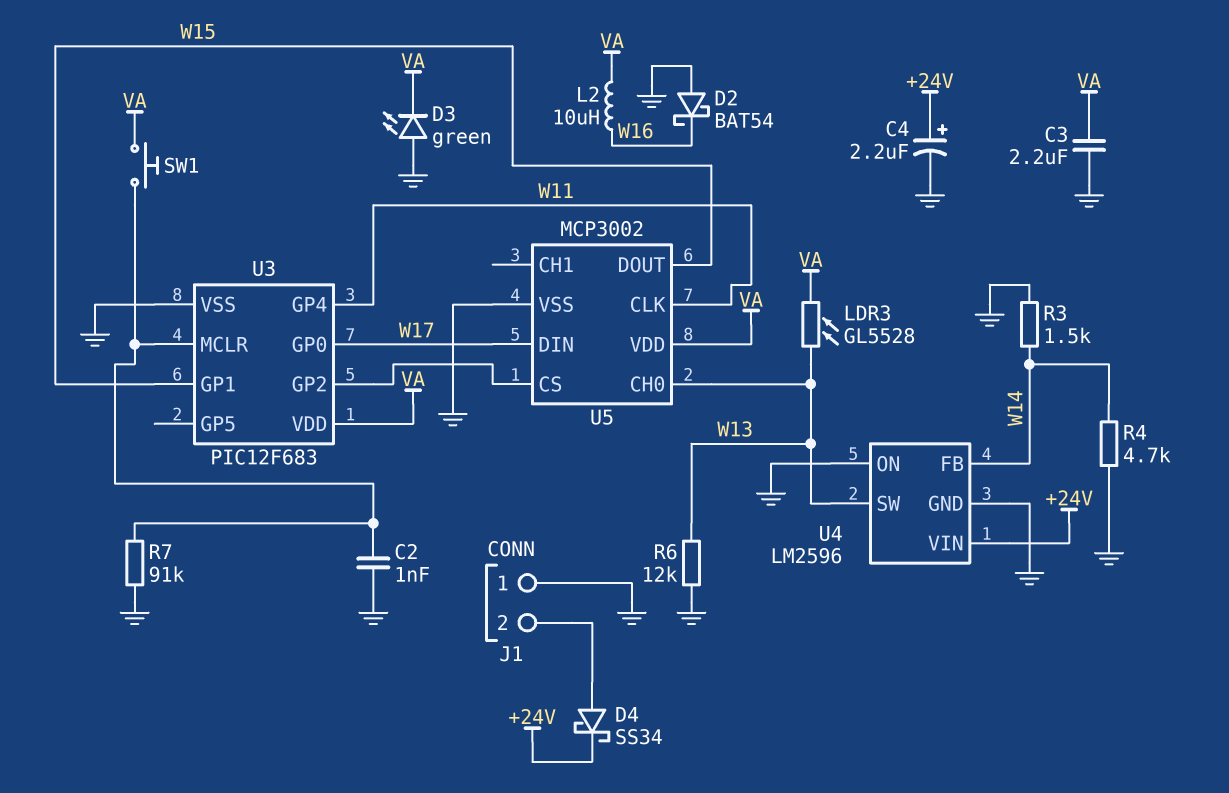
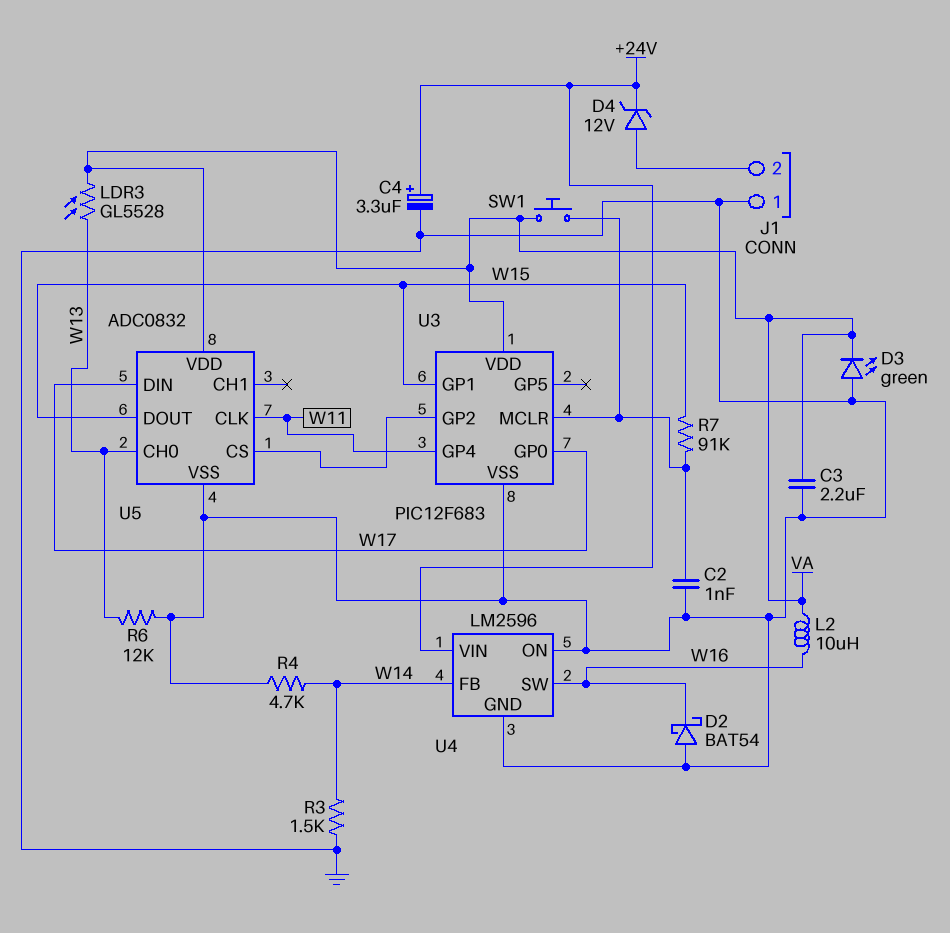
C4: 2.2uF (plus +24V, minus GND) -> 3.3uF (plus +24V, minus GND)
D4: schottky SS34 (A J1/2, K +24V) -> zener 12V (A J1/2, K +24V)
R7: 91k (GND, U3/MCLR) -> 91k (U3/MCLR, W15)
U4 pin SW: W13 -> W16
U5: MCP3002 -> ADC0832

